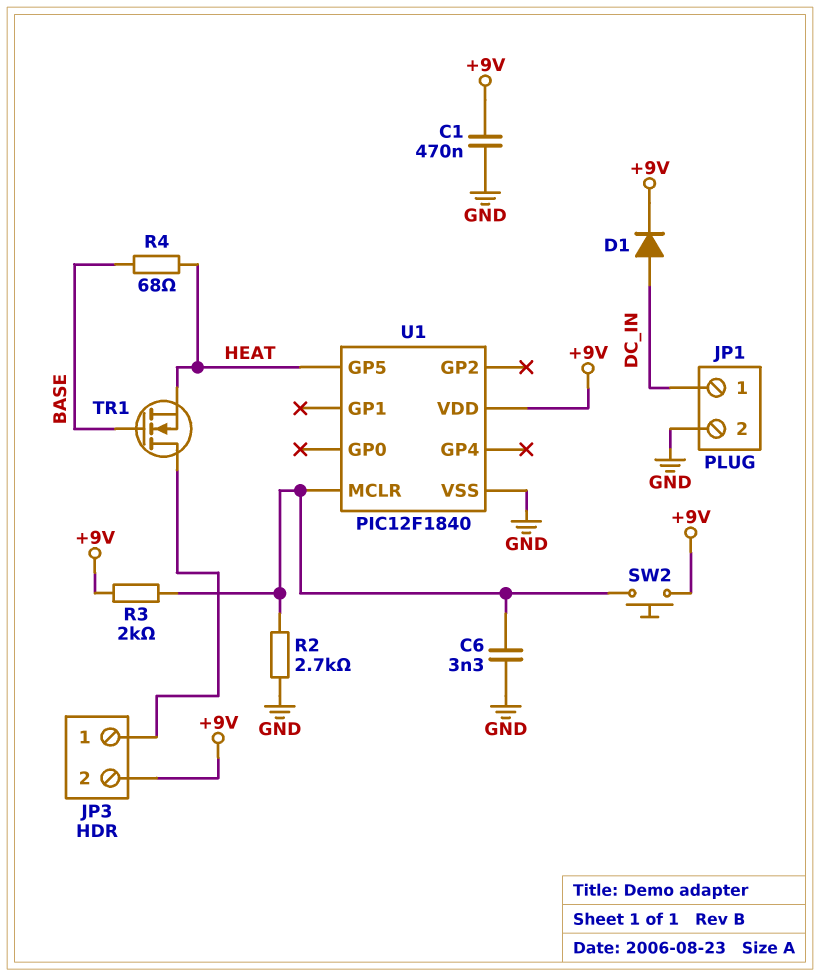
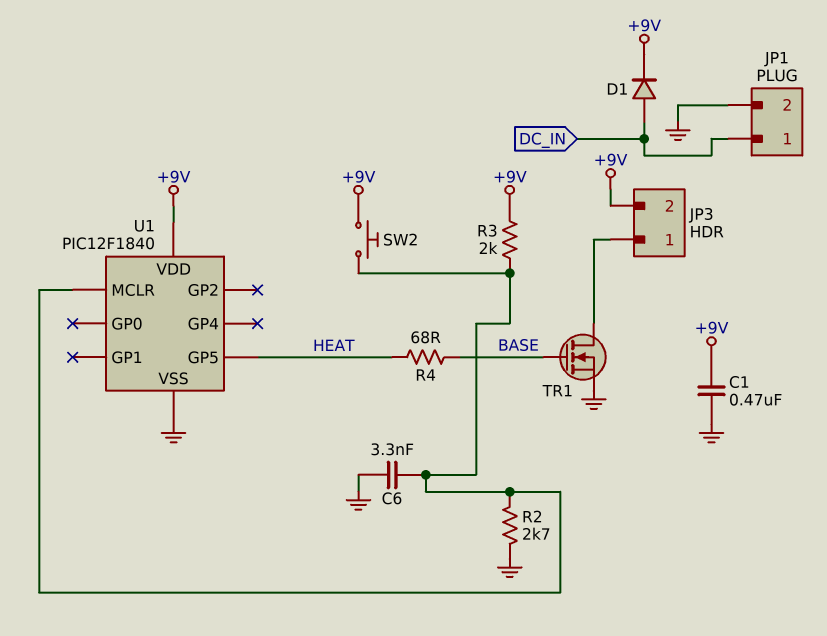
TR1: NMOS (G BASE, D JP3/1, S HEAT) -> NMOS (G BASE, D JP3/1, S GND)

